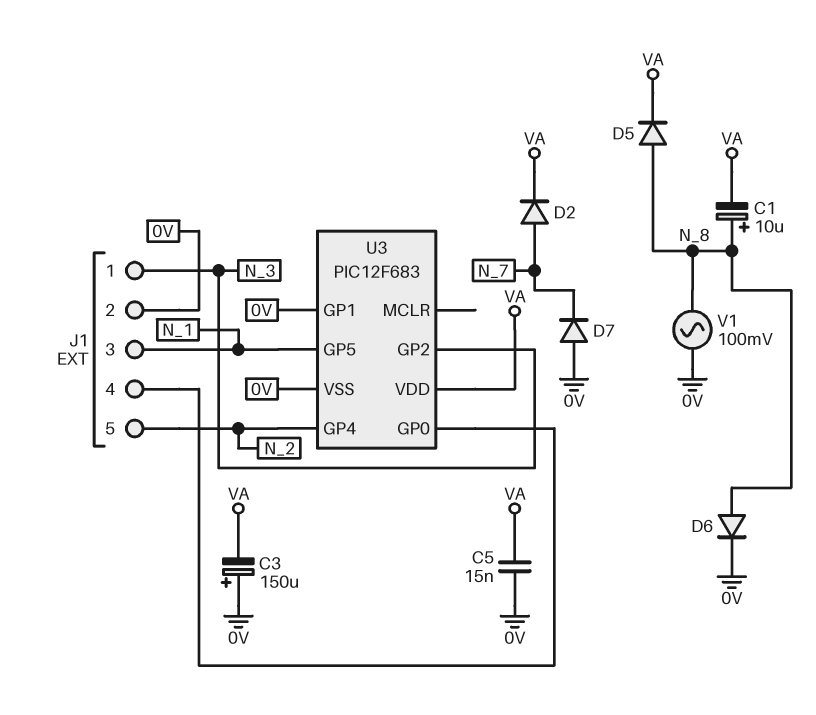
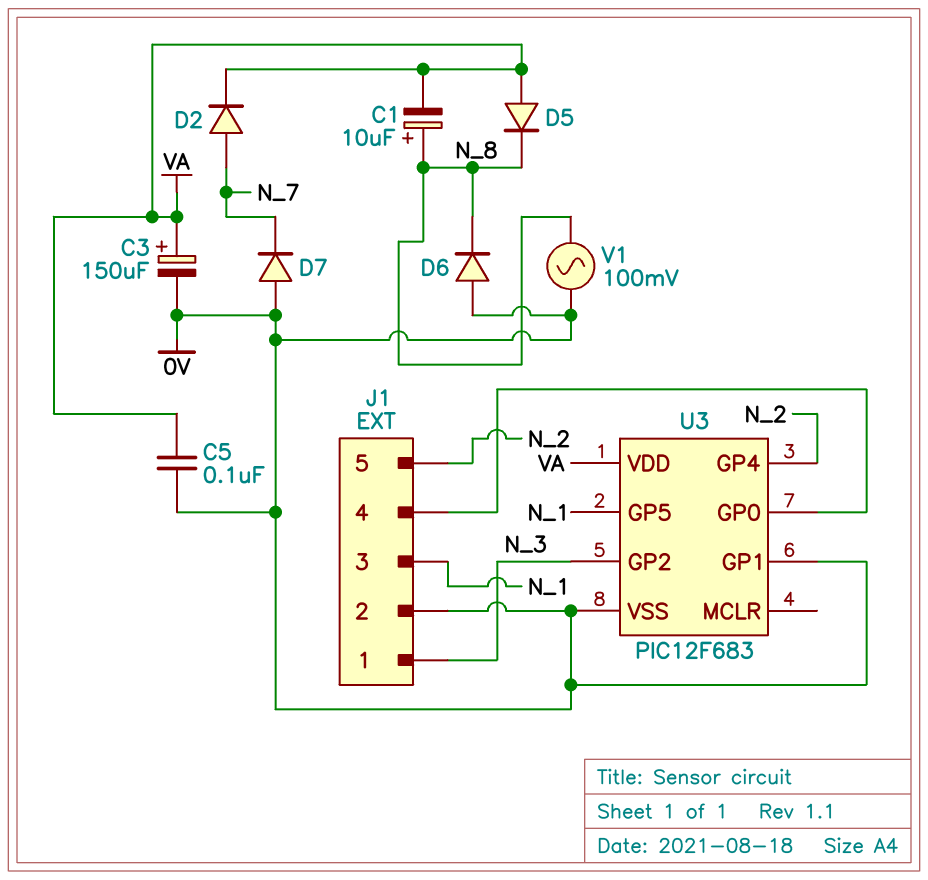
C3: 150uF (plus 0V, minus VA) -> 150uF (plus VA, minus 0V)
C5: 15nF (0V, VA) -> 100nF (0V, VA)
D5: diode (A N_8, K VA) -> diode (A VA, K N_8)
D6: diode (A N_8, K 0V) -> diode (A 0V, K N_8)

